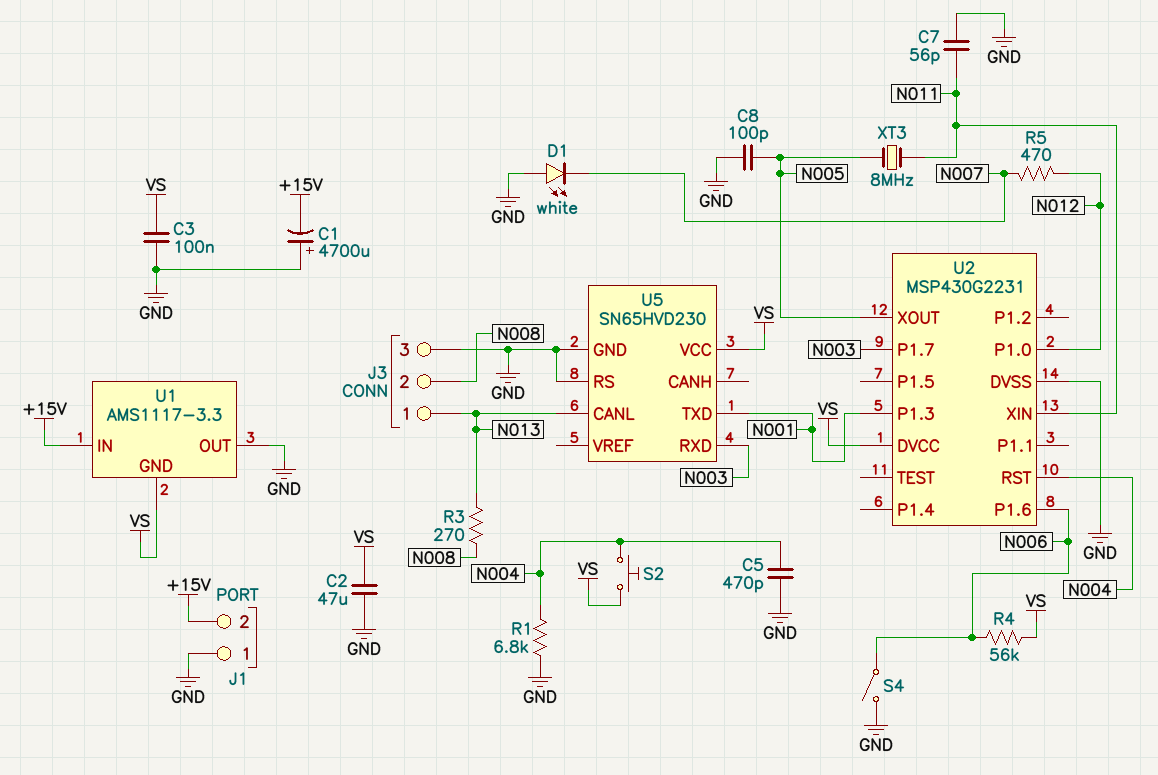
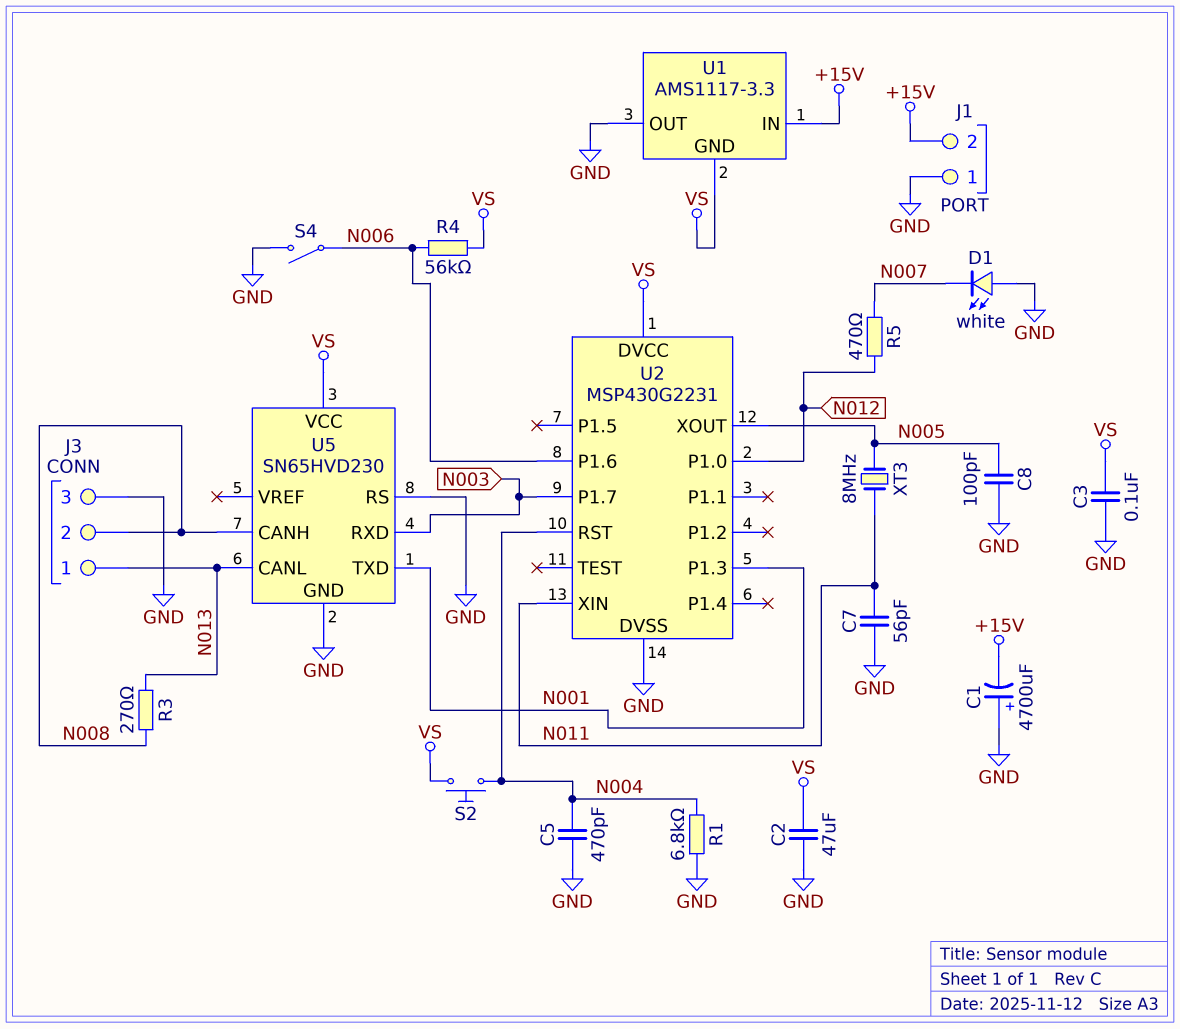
U5 pin CANH: none -> N008

